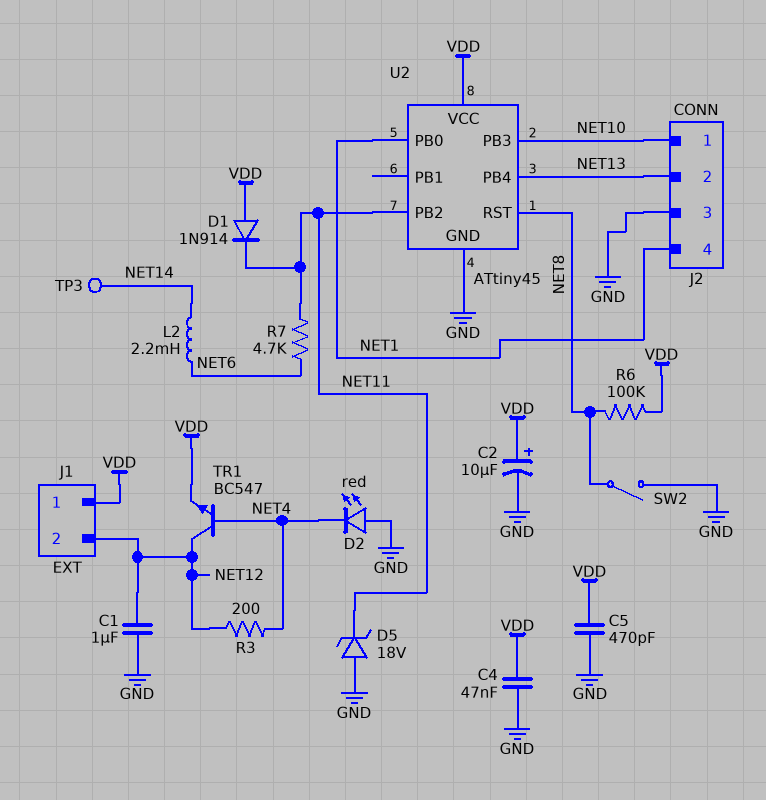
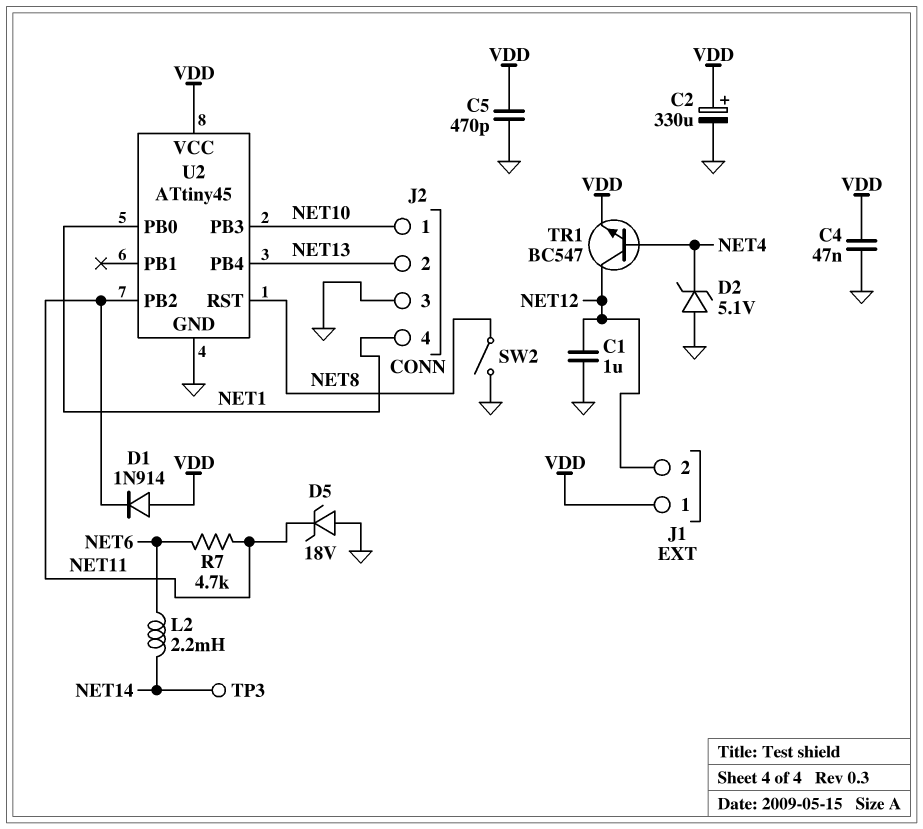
C2: 10uF (plus VDD, minus GND) -> 330uF (plus VDD, minus GND)
D2: LED red (A GND, K NET4) -> zener 5.1V (A GND, K NET4)
R3: 200 (NET4, NET12) -> none
R6: 100k (NET8, VDD) -> none

